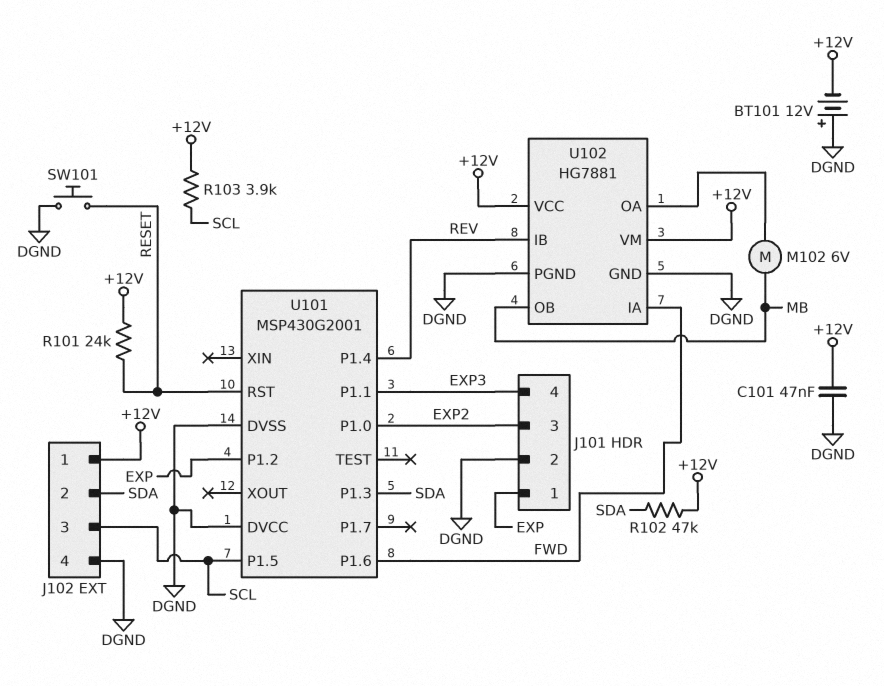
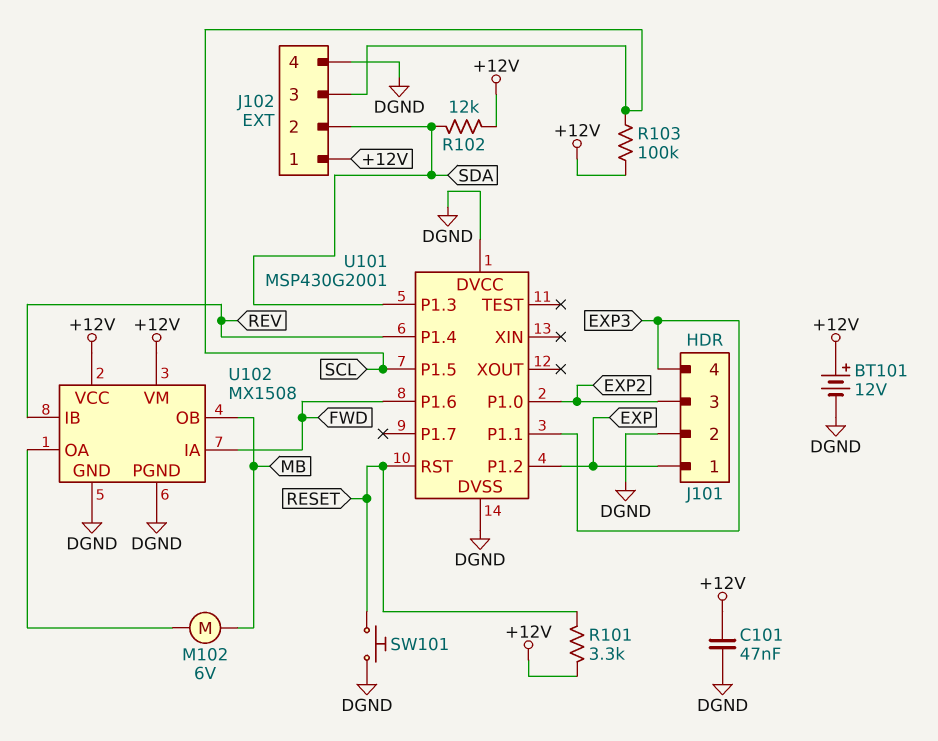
BT101: 12V (plus DGND, minus +12V) -> 12V (plus +12V, minus DGND)
R101: 24k (+12V, RESET) -> 3.3k (+12V, RESET)
R102: 47k (+12V, SDA) -> 12k (+12V, SDA)
R103: 3.9k (+12V, SCL) -> 100k (+12V, SCL)
U102: HG7881 -> MX1508

